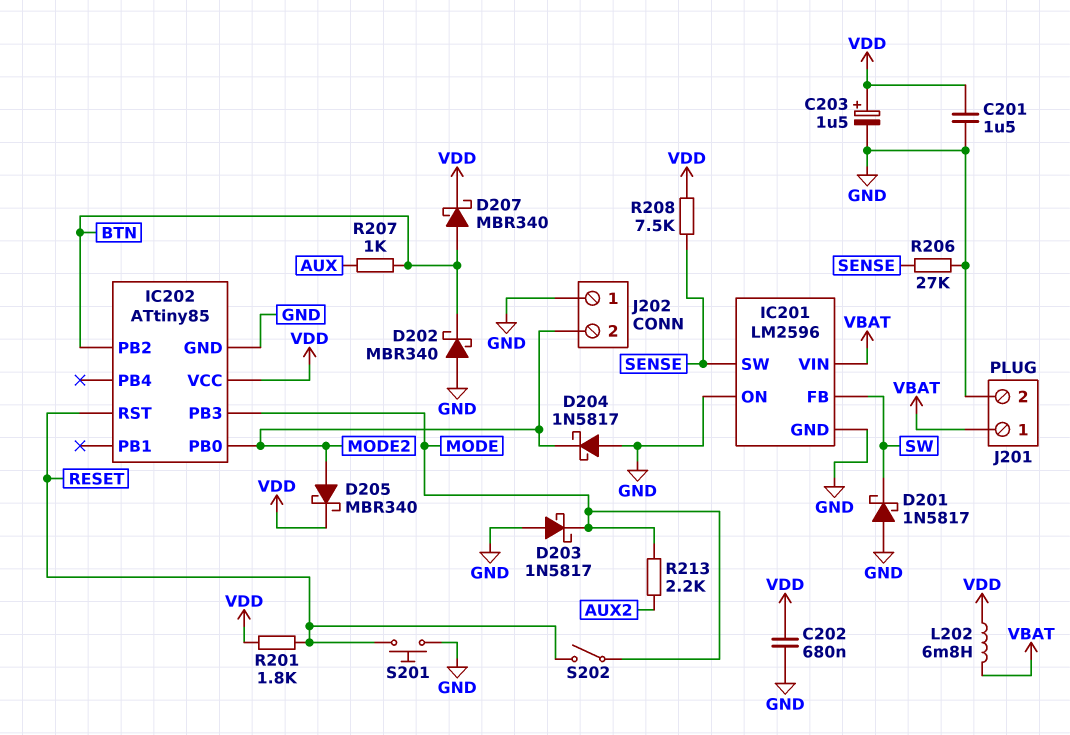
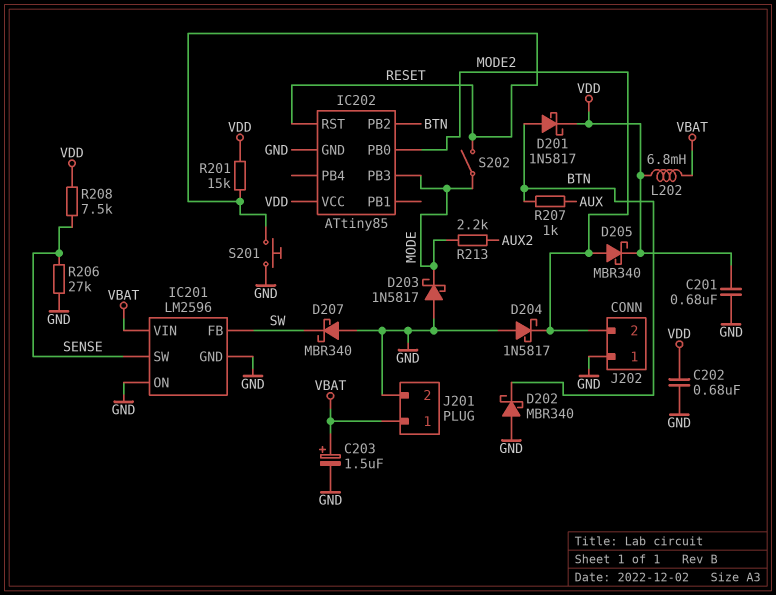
C201: 1.5uF (GND, VDD) -> 680nF (GND, VDD)
C203: 1.5uF (plus VDD, minus GND) -> 1.5uF (plus VBAT, minus GND)
D201: schottky 1N5817 (A GND, K SW) -> schottky 1N5817 (A BTN, K VDD)
D207: schottky MBR340 (A BTN, K VDD) -> schottky MBR340 (A GND, K SW)
R201: 1.8k (RESET, VDD) -> 15k (RESET, VDD)

